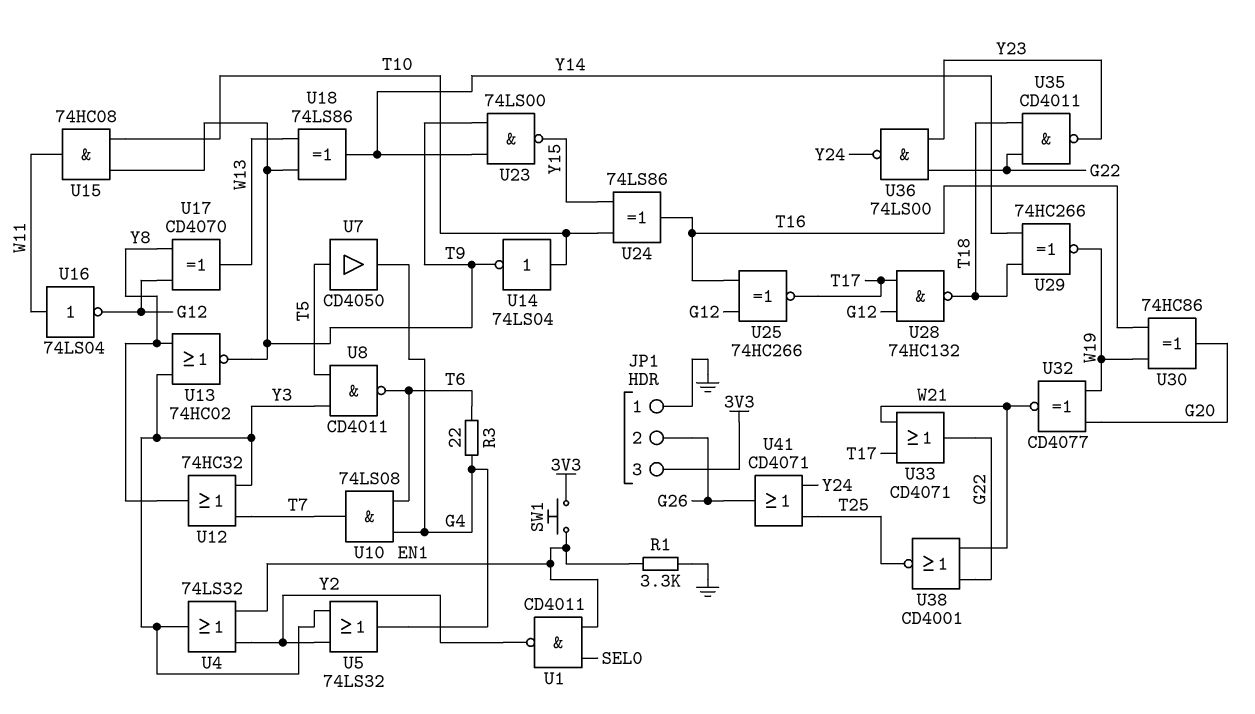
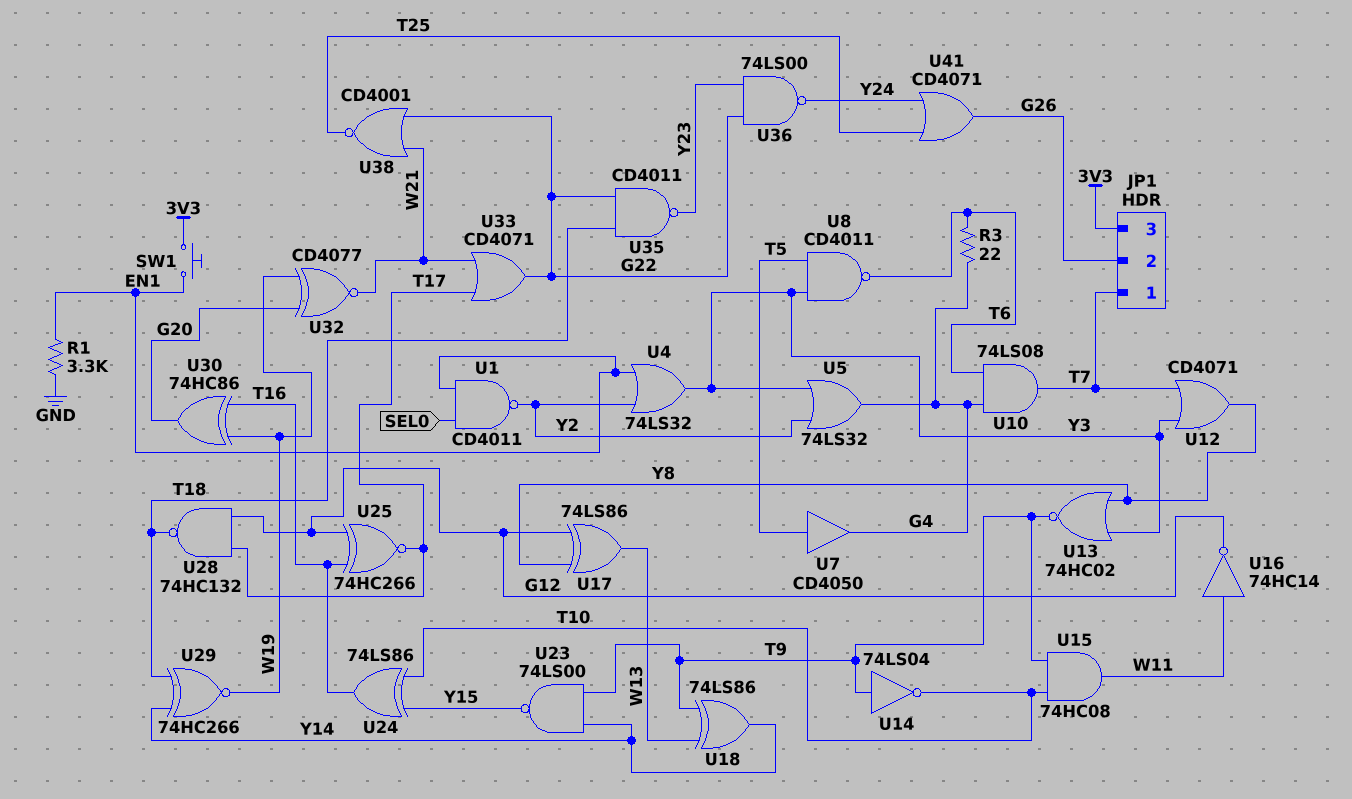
JP1 pin 1: GND -> T7
U12: OR 74HC32 (in T7, in Y3, out Y8) -> OR CD4071 (in T7, in Y3, out Y8)
U14: NOT 74LS04 (in T10, out T9) -> NOT 74LS04 (in T9, out T10)
U16: NOT 74LS04 (in W11, out G12) -> NOT 74HC14 (in W11, out G12)
U17: XOR CD4070 (in G12, in Y8, out W13) -> XOR 74LS86 (in G12, in Y8, out W13)

